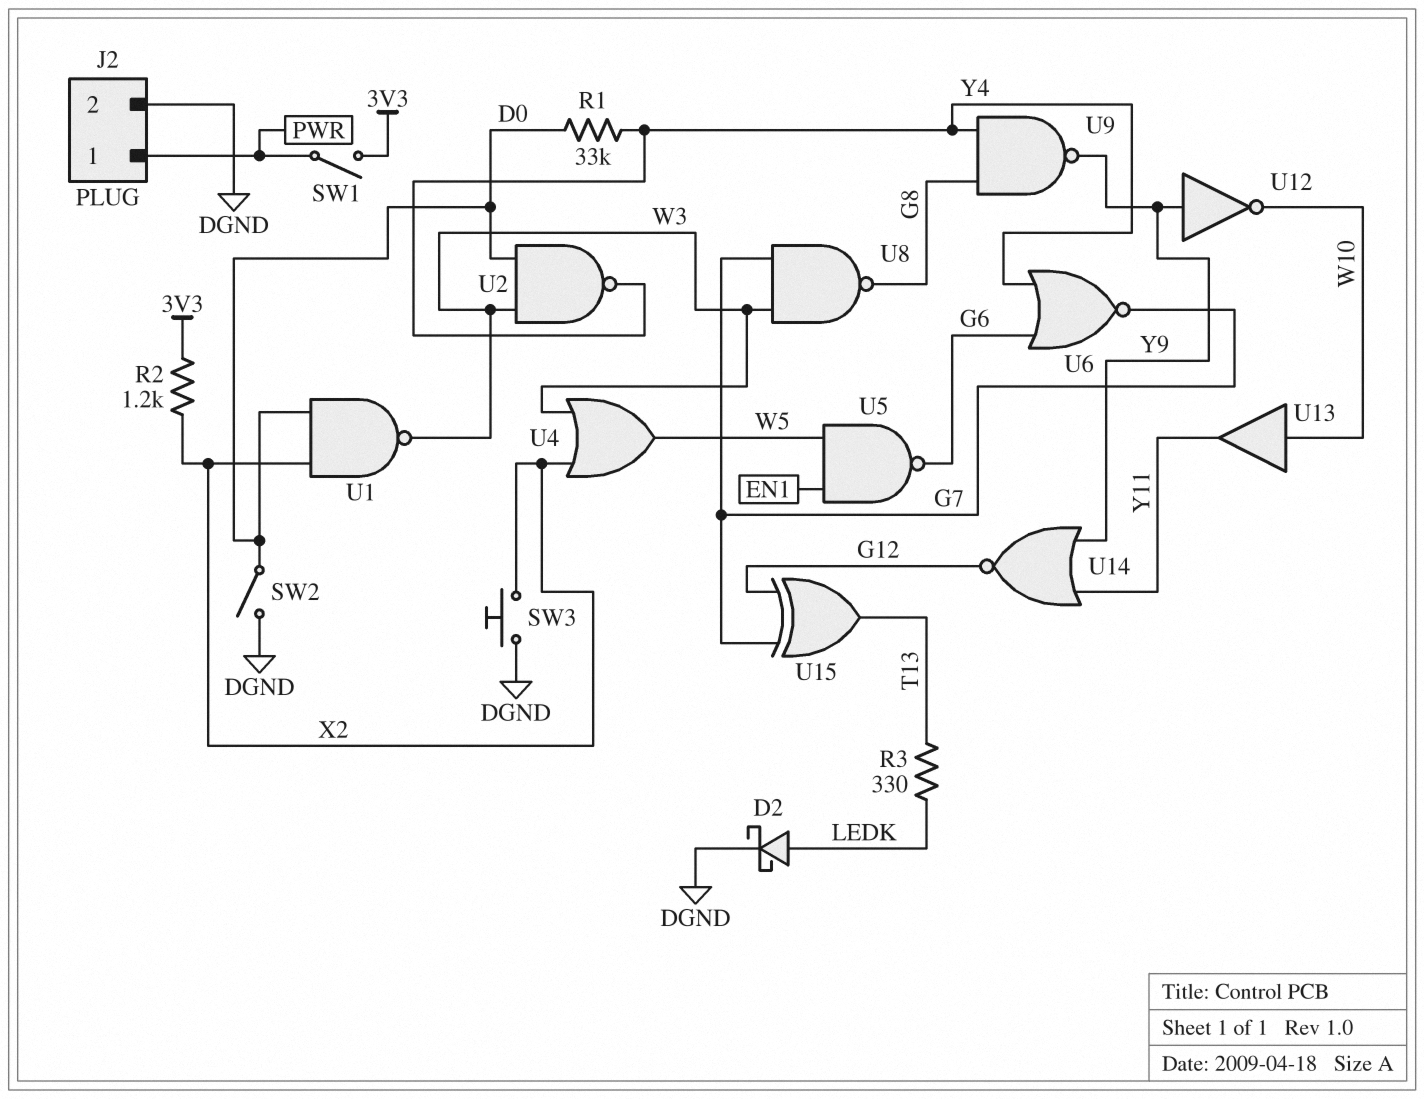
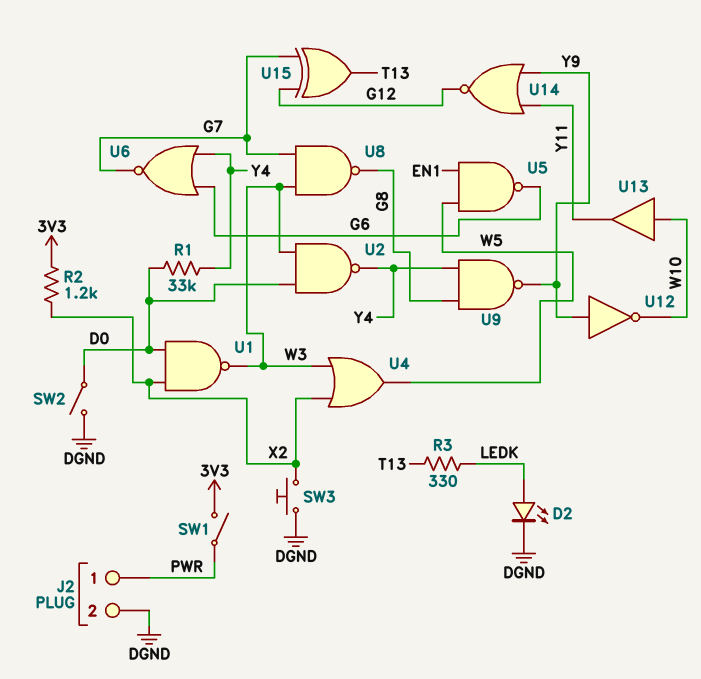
D2: schottky (A LEDK, K DGND) -> LED (A LEDK, K DGND)

